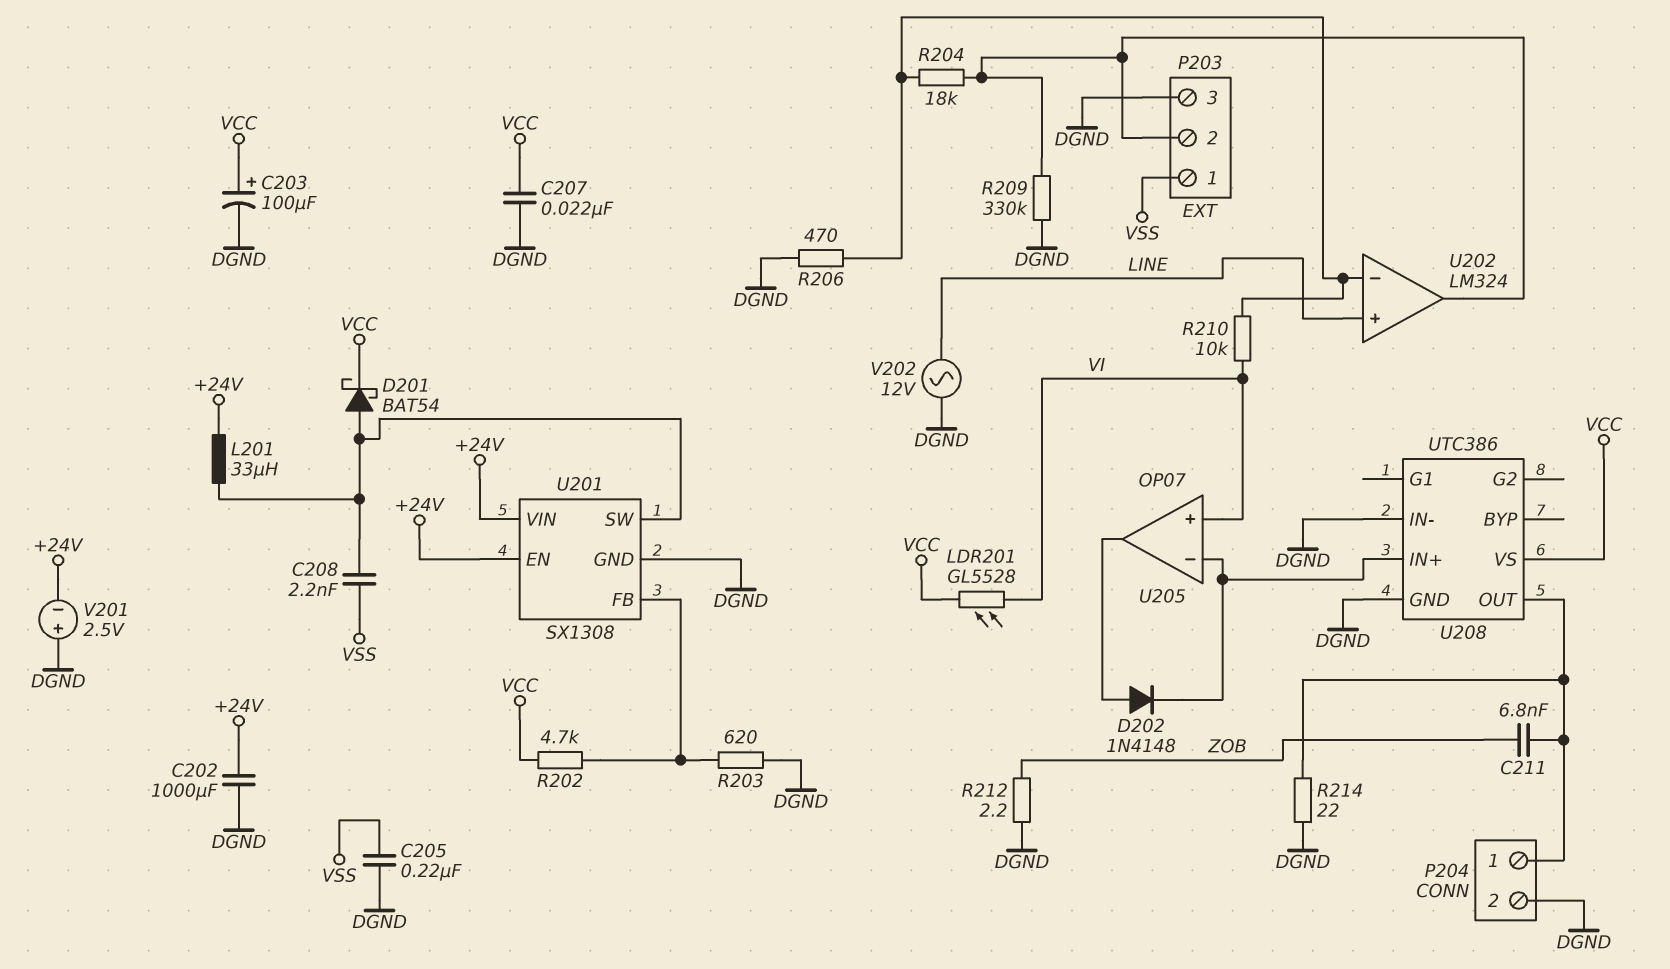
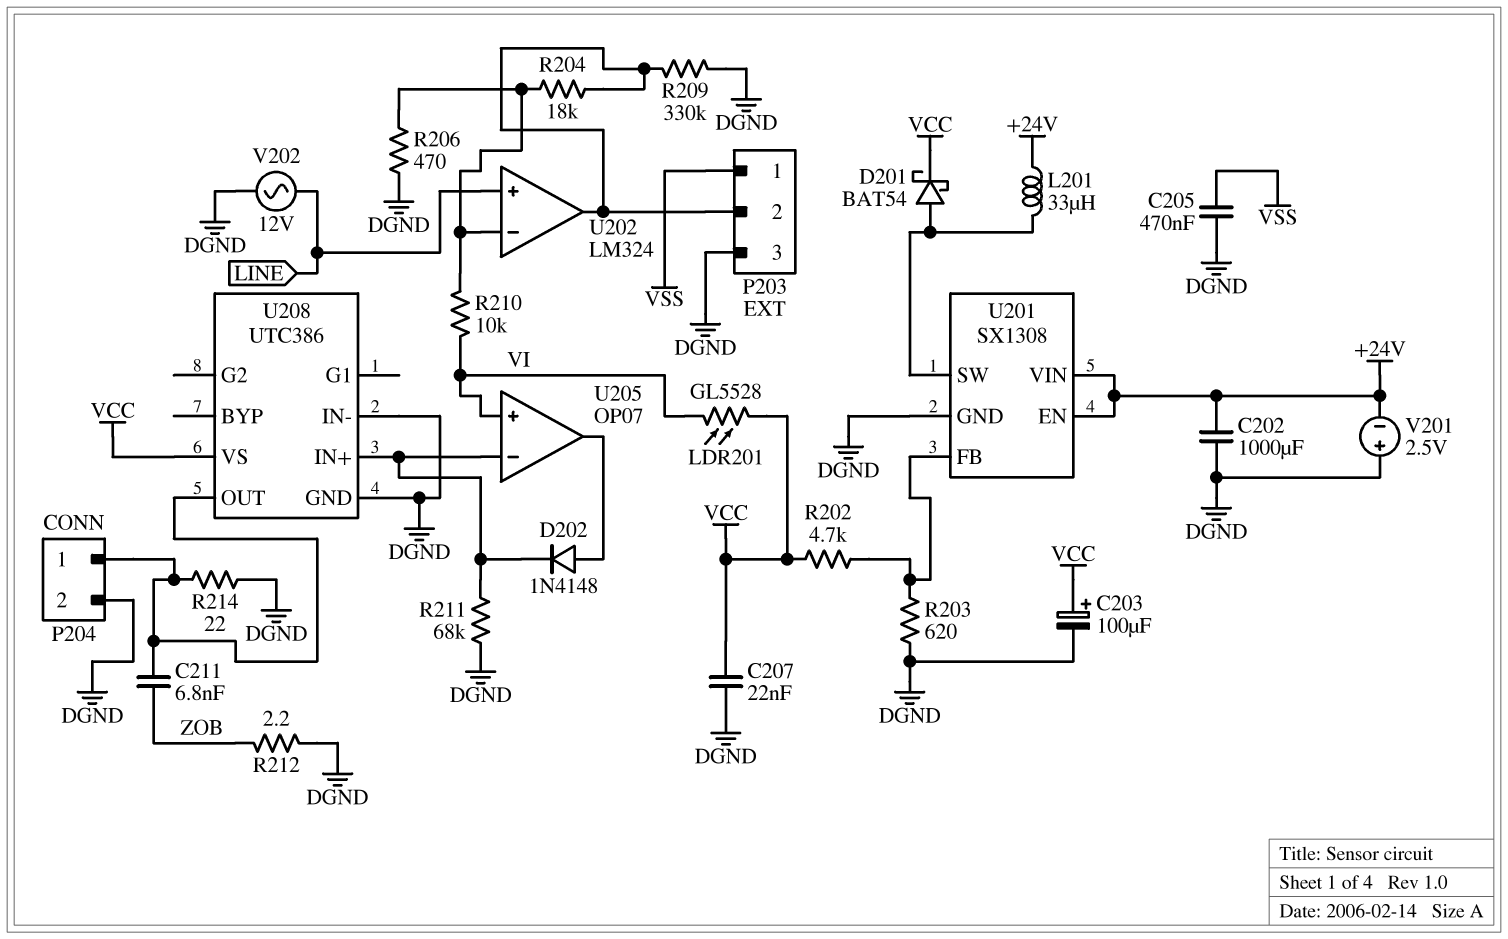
C205: 220nF (DGND, VSS) -> 470nF (DGND, VSS)
C208: 2.2nF (U201/SW, VSS) -> none
R211: none -> 68k (DGND, U205/in-)

